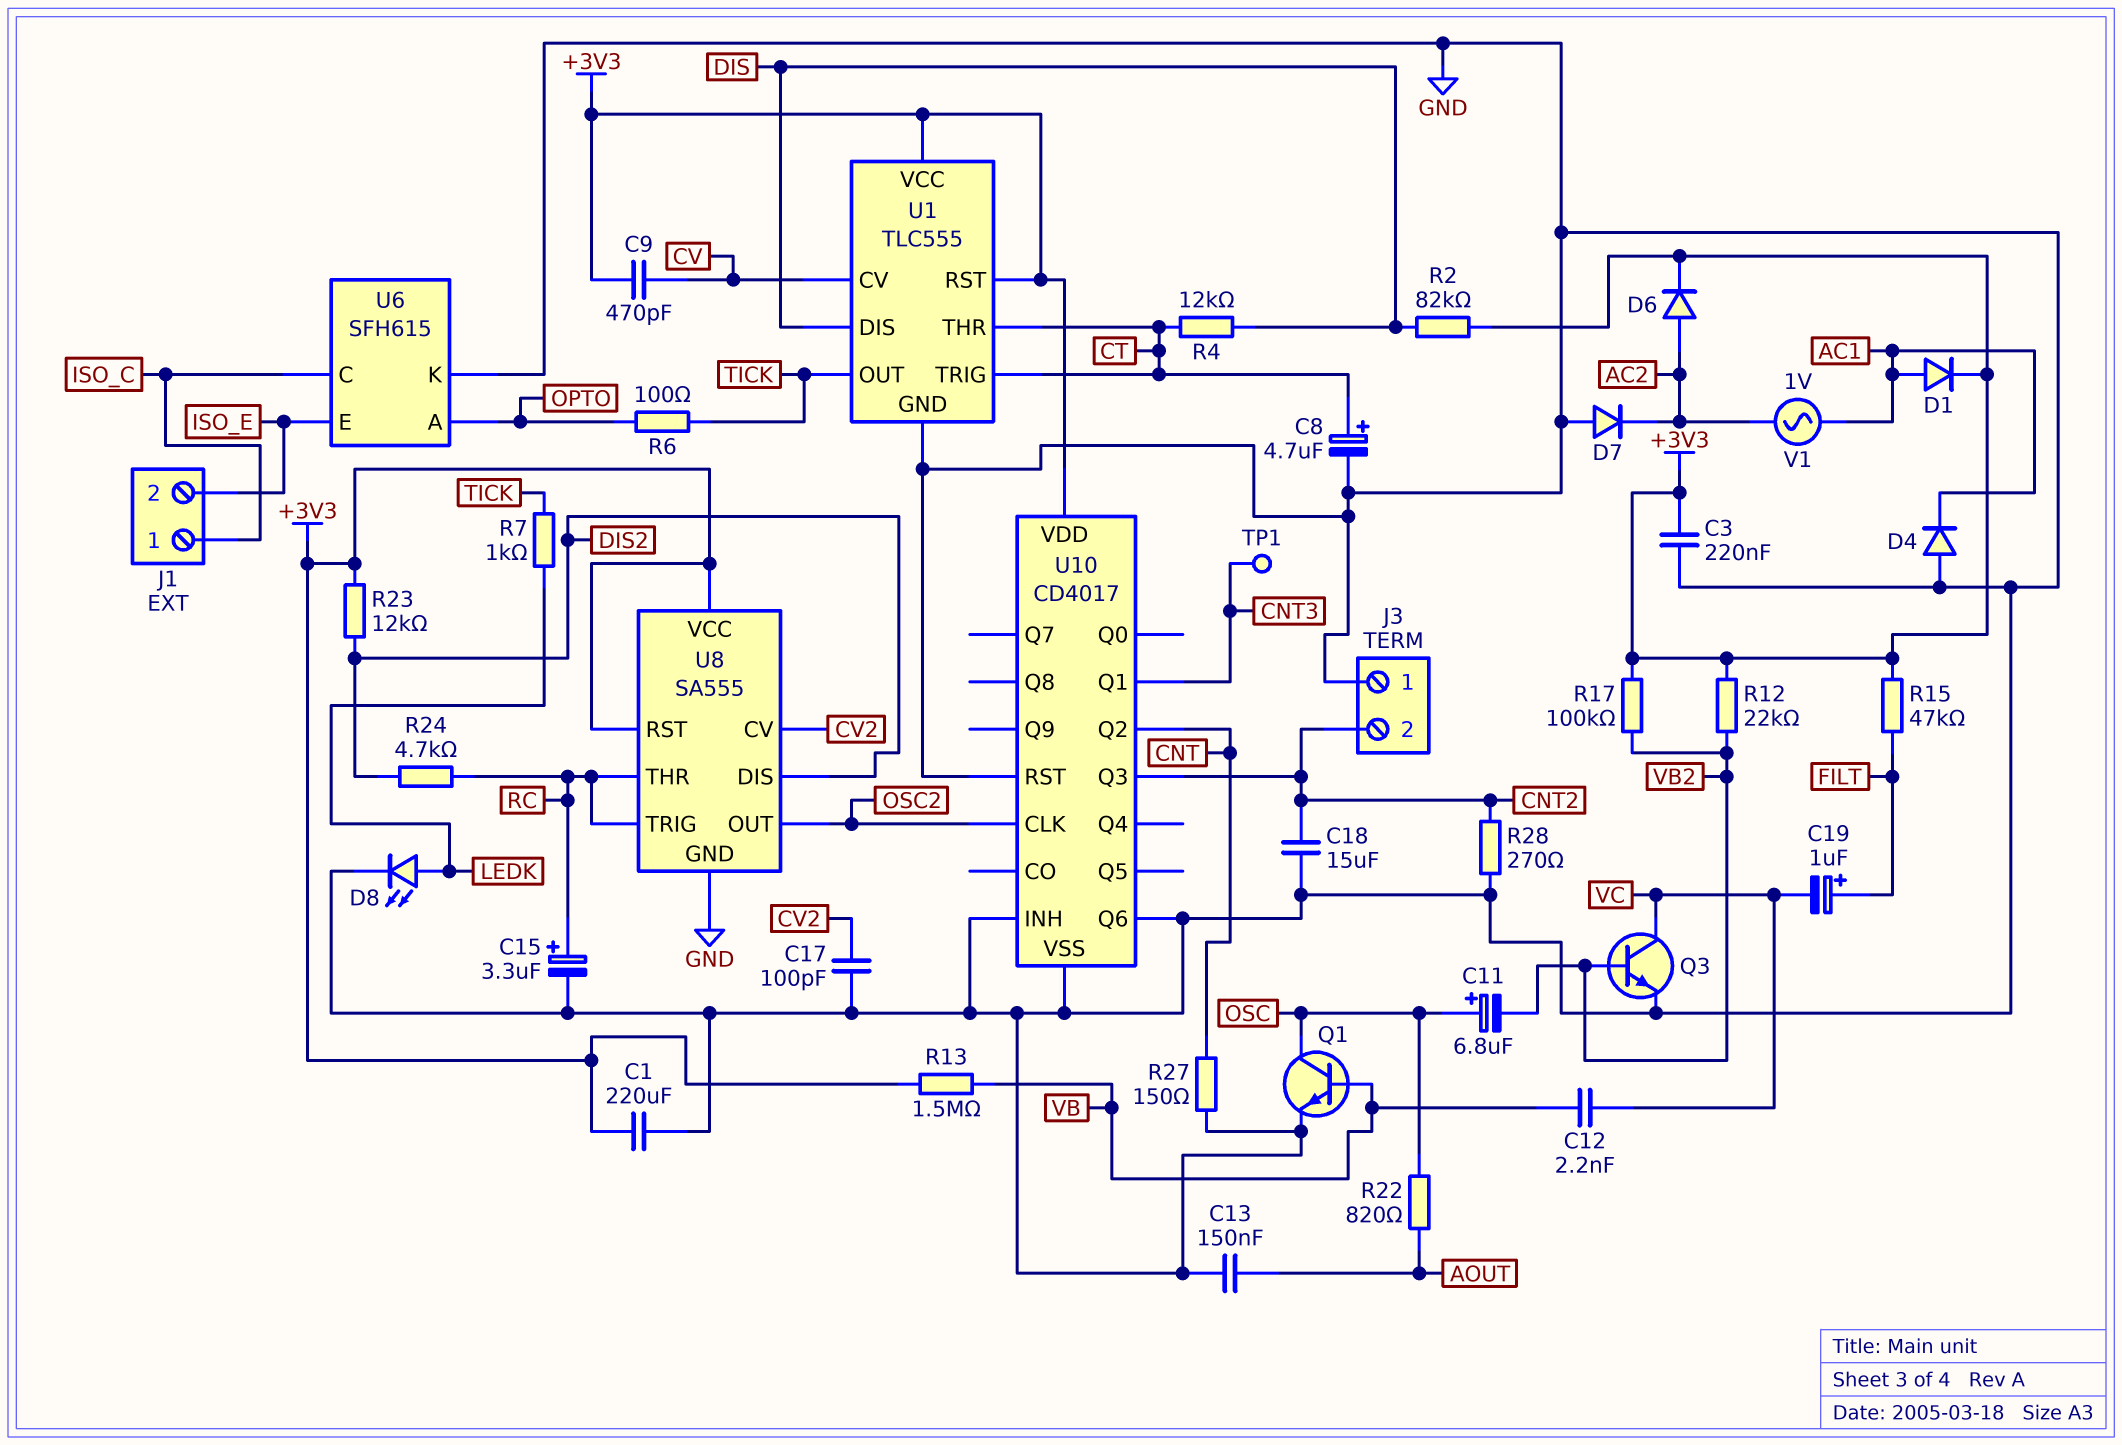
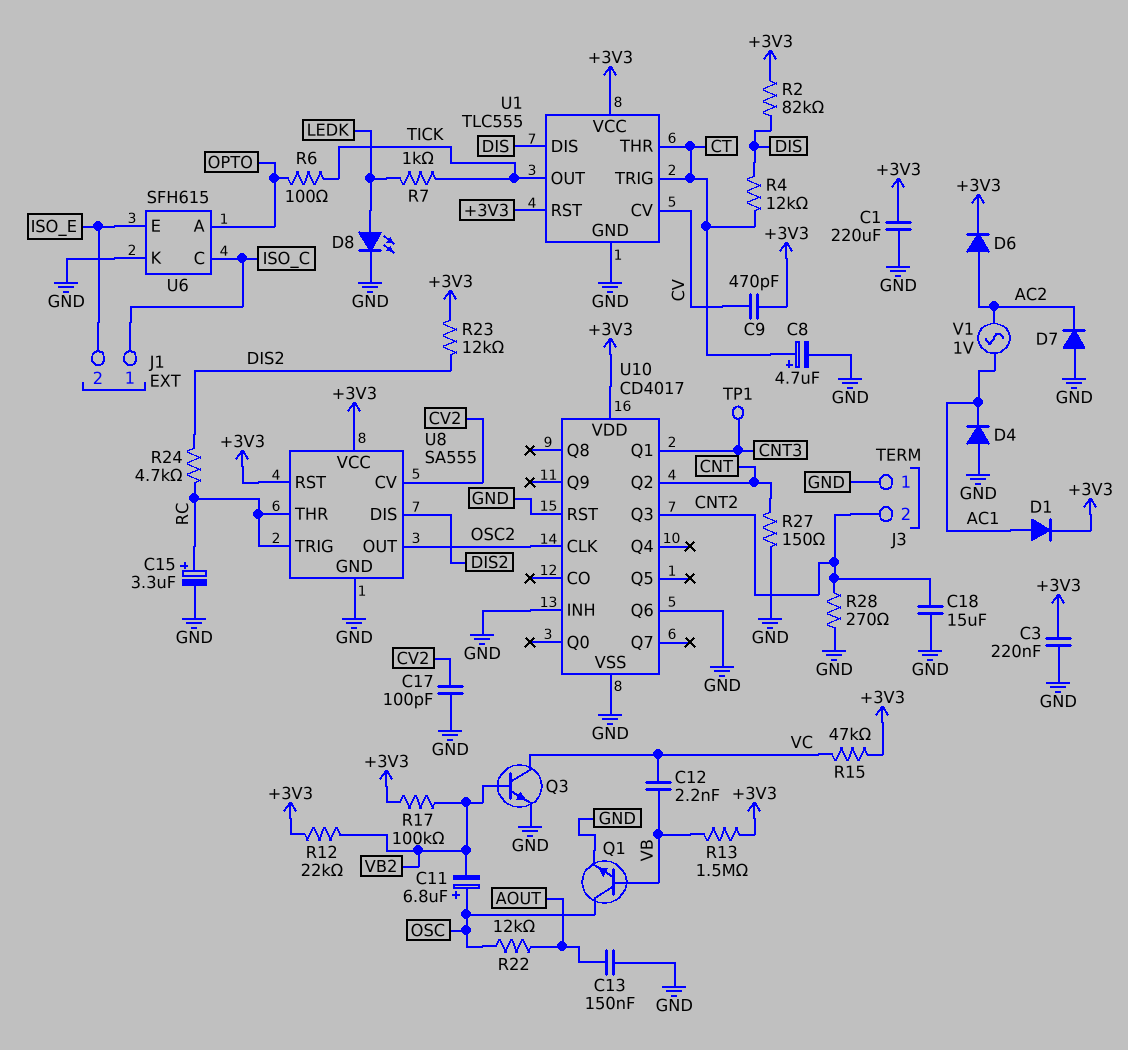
C19: 1uF (plus FILT, minus VC) -> none
R15: 47k (+3V3, FILT) -> 47k (+3V3, VC)
R22: 820 (AOUT, OSC) -> 12k (AOUT, OSC)

